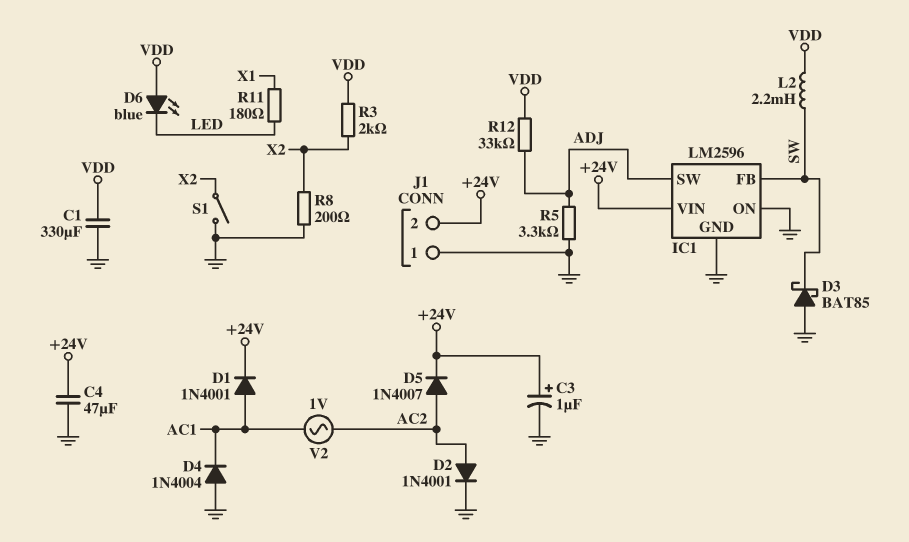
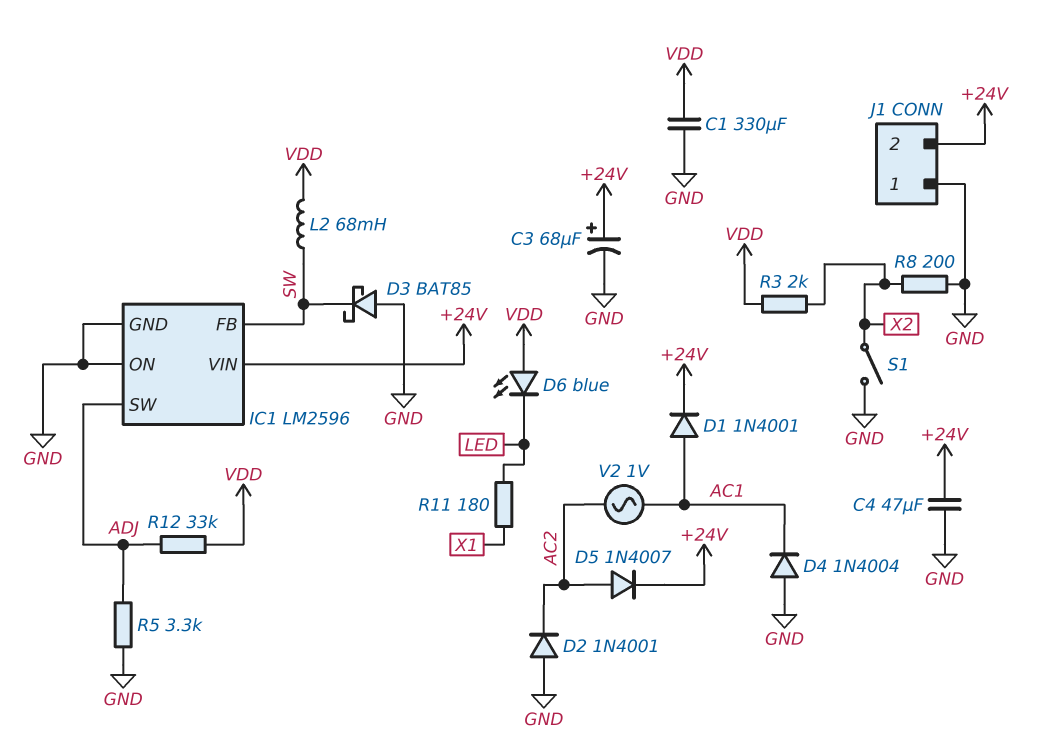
C3: 1uF (plus +24V, minus GND) -> 68uF (plus +24V, minus GND)
D2: diode 1N4001 (A AC2, K GND) -> diode 1N4001 (A GND, K AC2)
L2: 2.2mH (SW, VDD) -> 68mH (SW, VDD)

